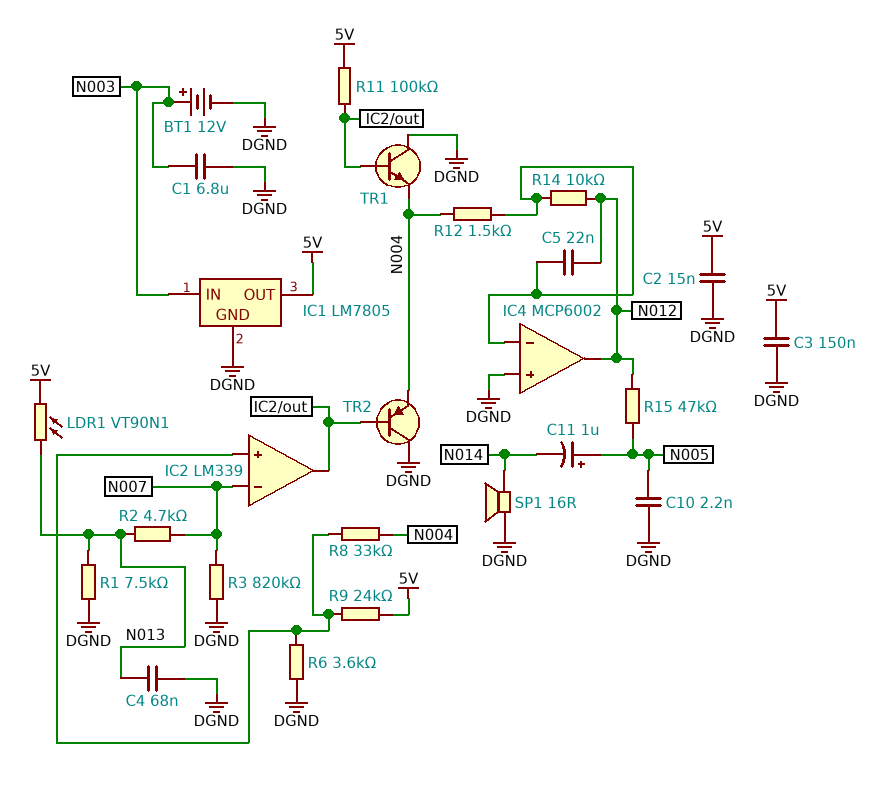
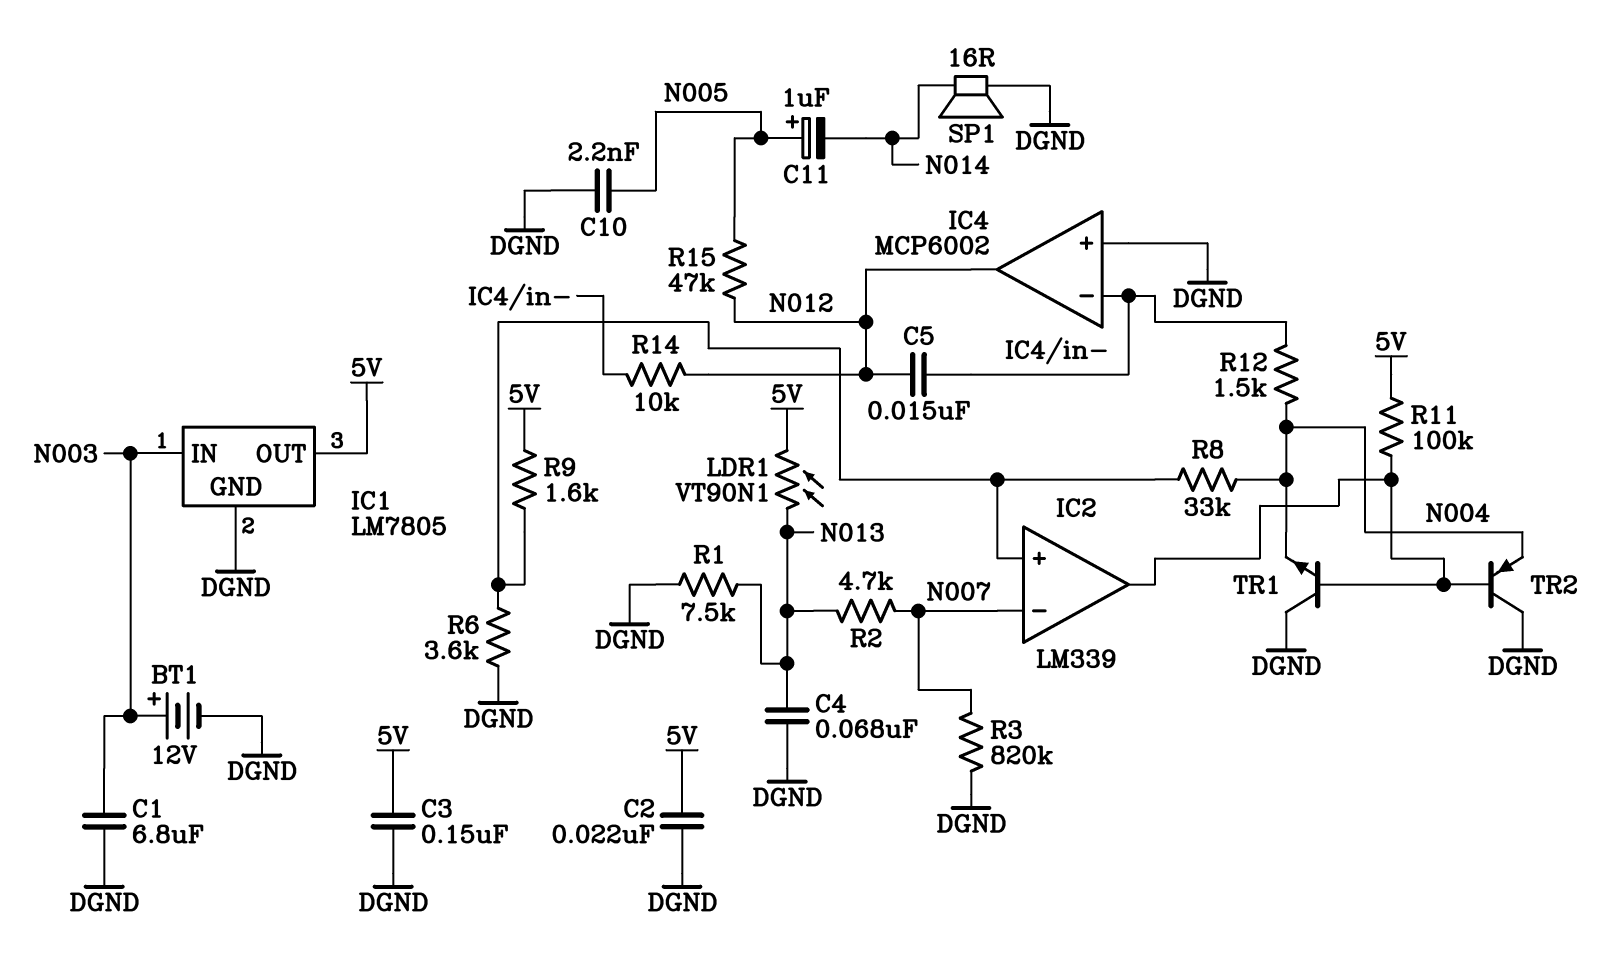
C2: 15nF (5V, DGND) -> 22nF (5V, DGND)
C5: 22nF (IC4/in-, N012) -> 15nF (IC4/in-, N012)
R9: 24k (5V, IC2/in+) -> 1.6k (5V, IC2/in+)

